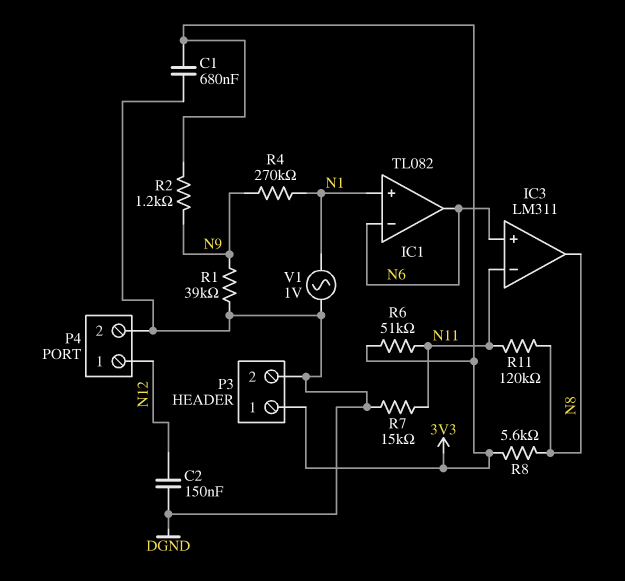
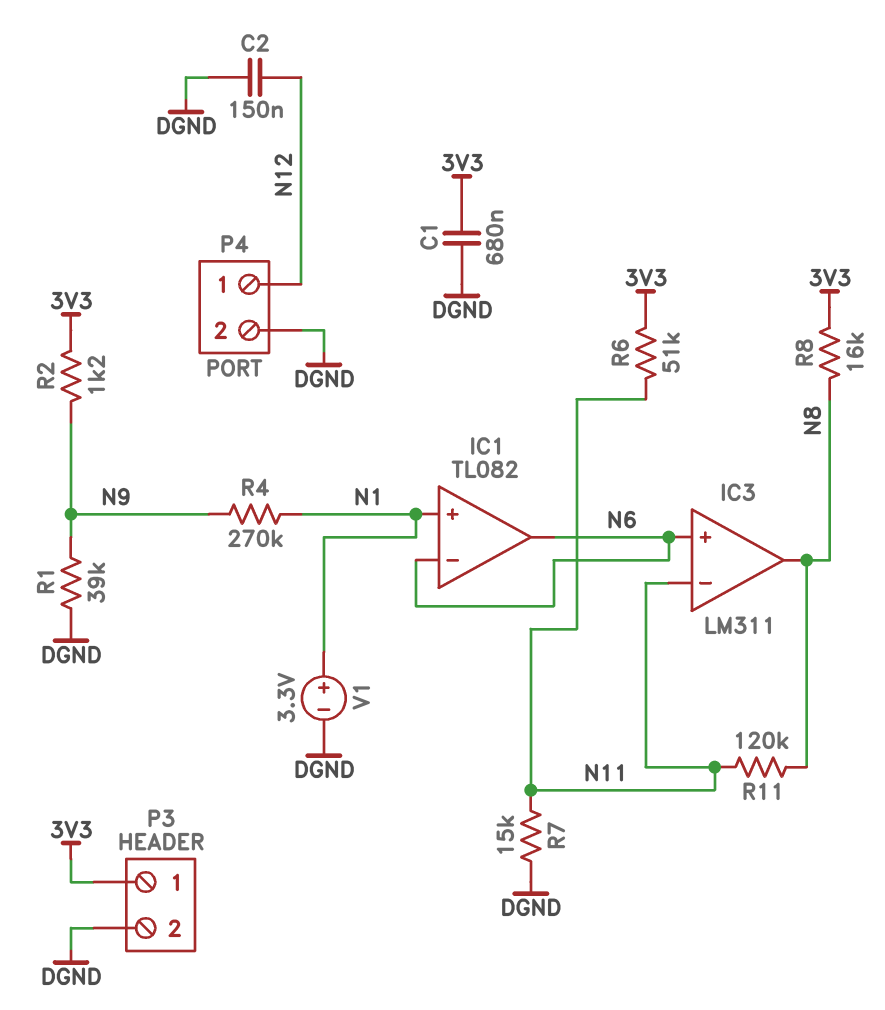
R8: 5.6k (3V3, N8) -> 16k (3V3, N8)
V1: AC 1V (DGND, N1) -> 3.3V (plus N1, minus DGND)

